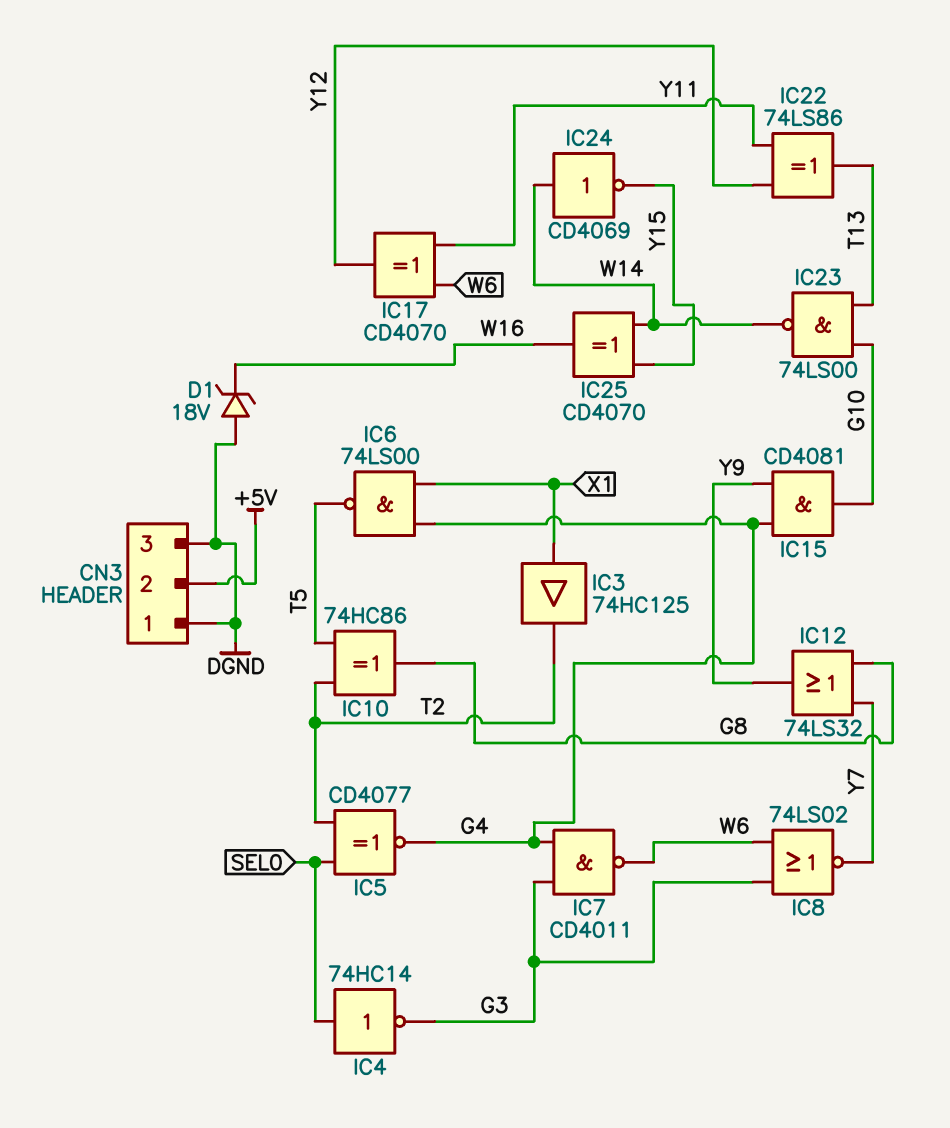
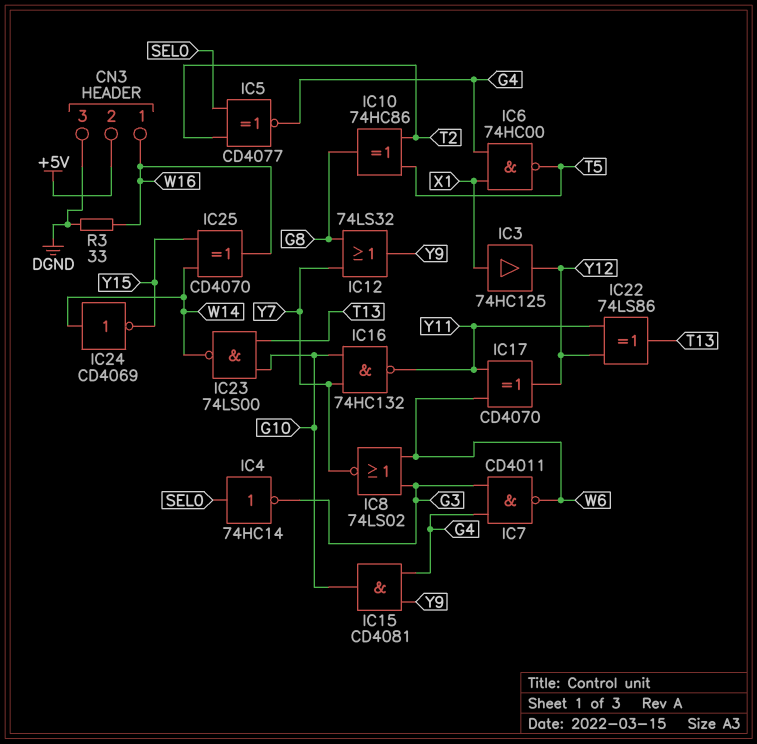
CN3 pin 1: DGND -> W16
D1: zener 18V (A DGND, K W16) -> none
IC3: buffer 74HC125 (in X1, out T2) -> buffer 74HC125 (in X1, out Y12)
IC6: NAND 74LS00 (in G4, in X1, out T5) -> NAND 74HC00 (in G4, in X1, out T5)
IC16: none -> NAND 74HC132 (in G10, in Y7, out Y11)
R3: none -> 33 (DGND, W16)

